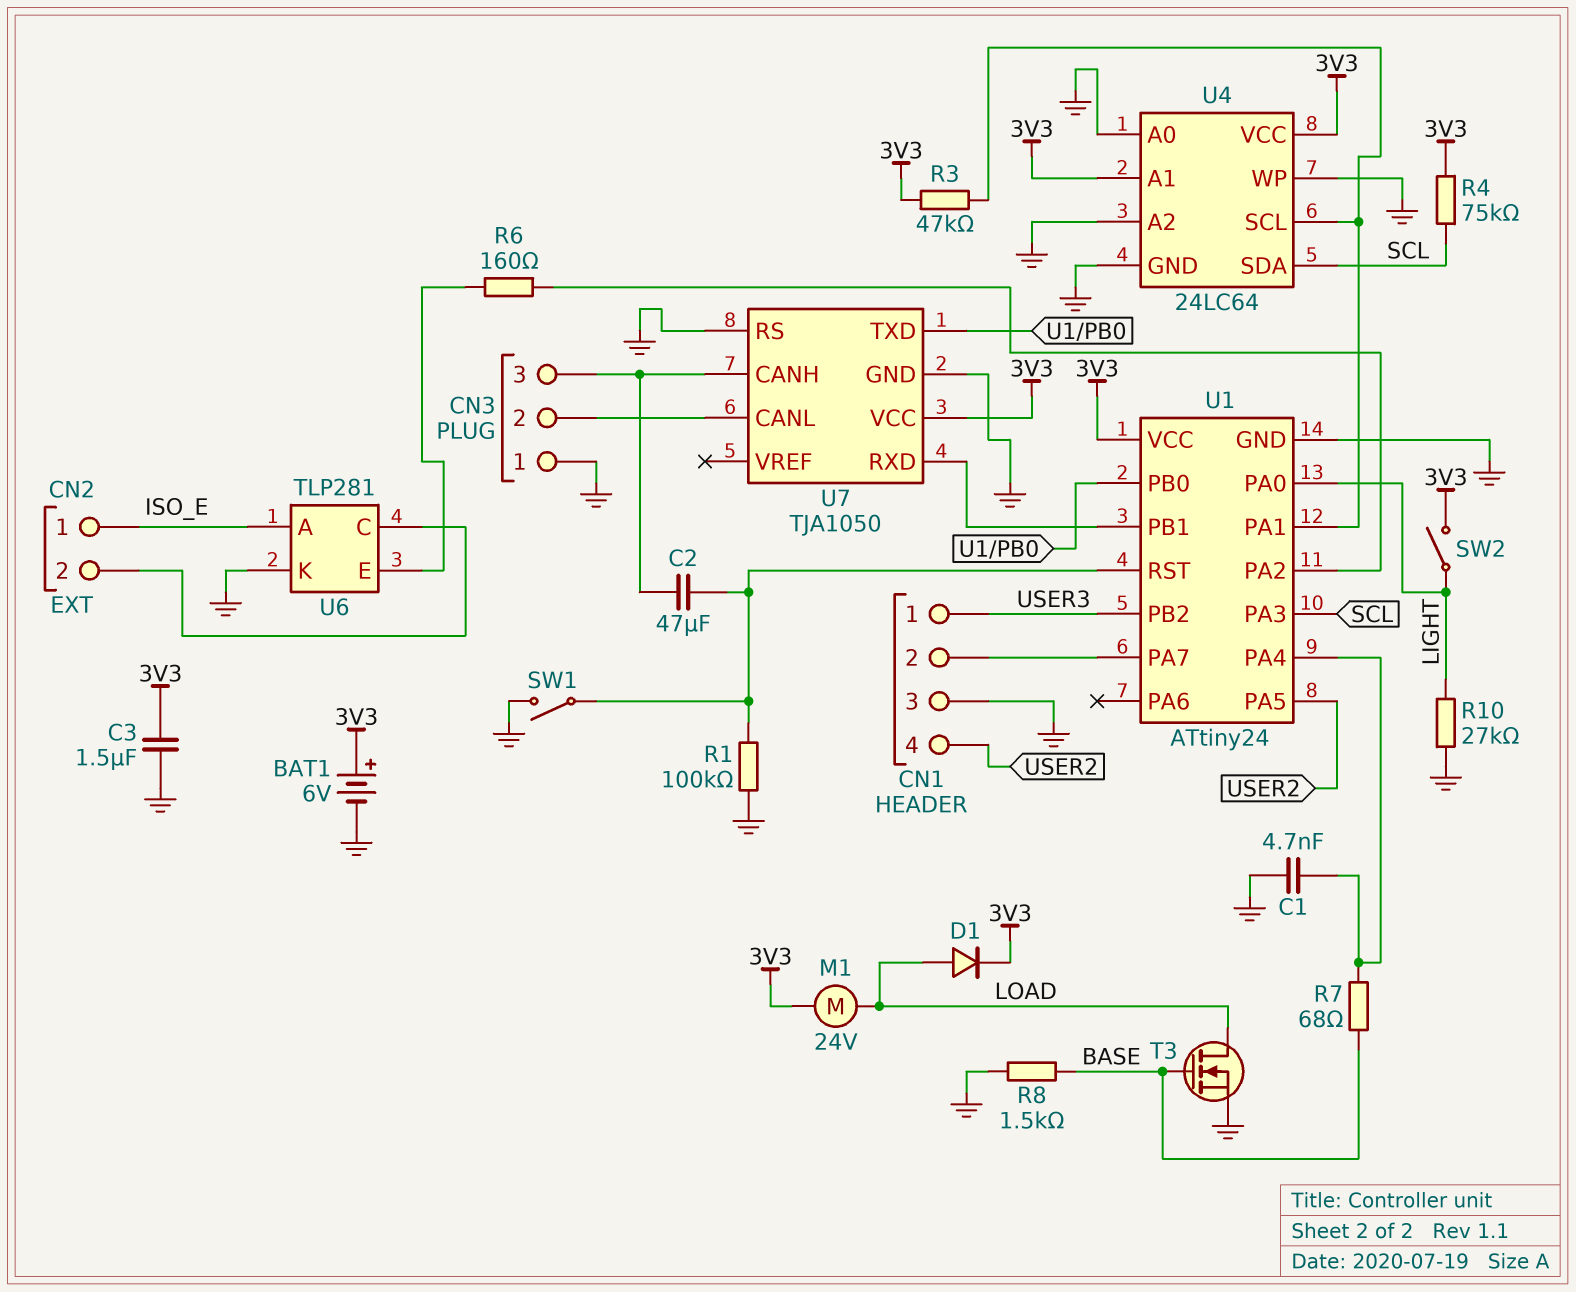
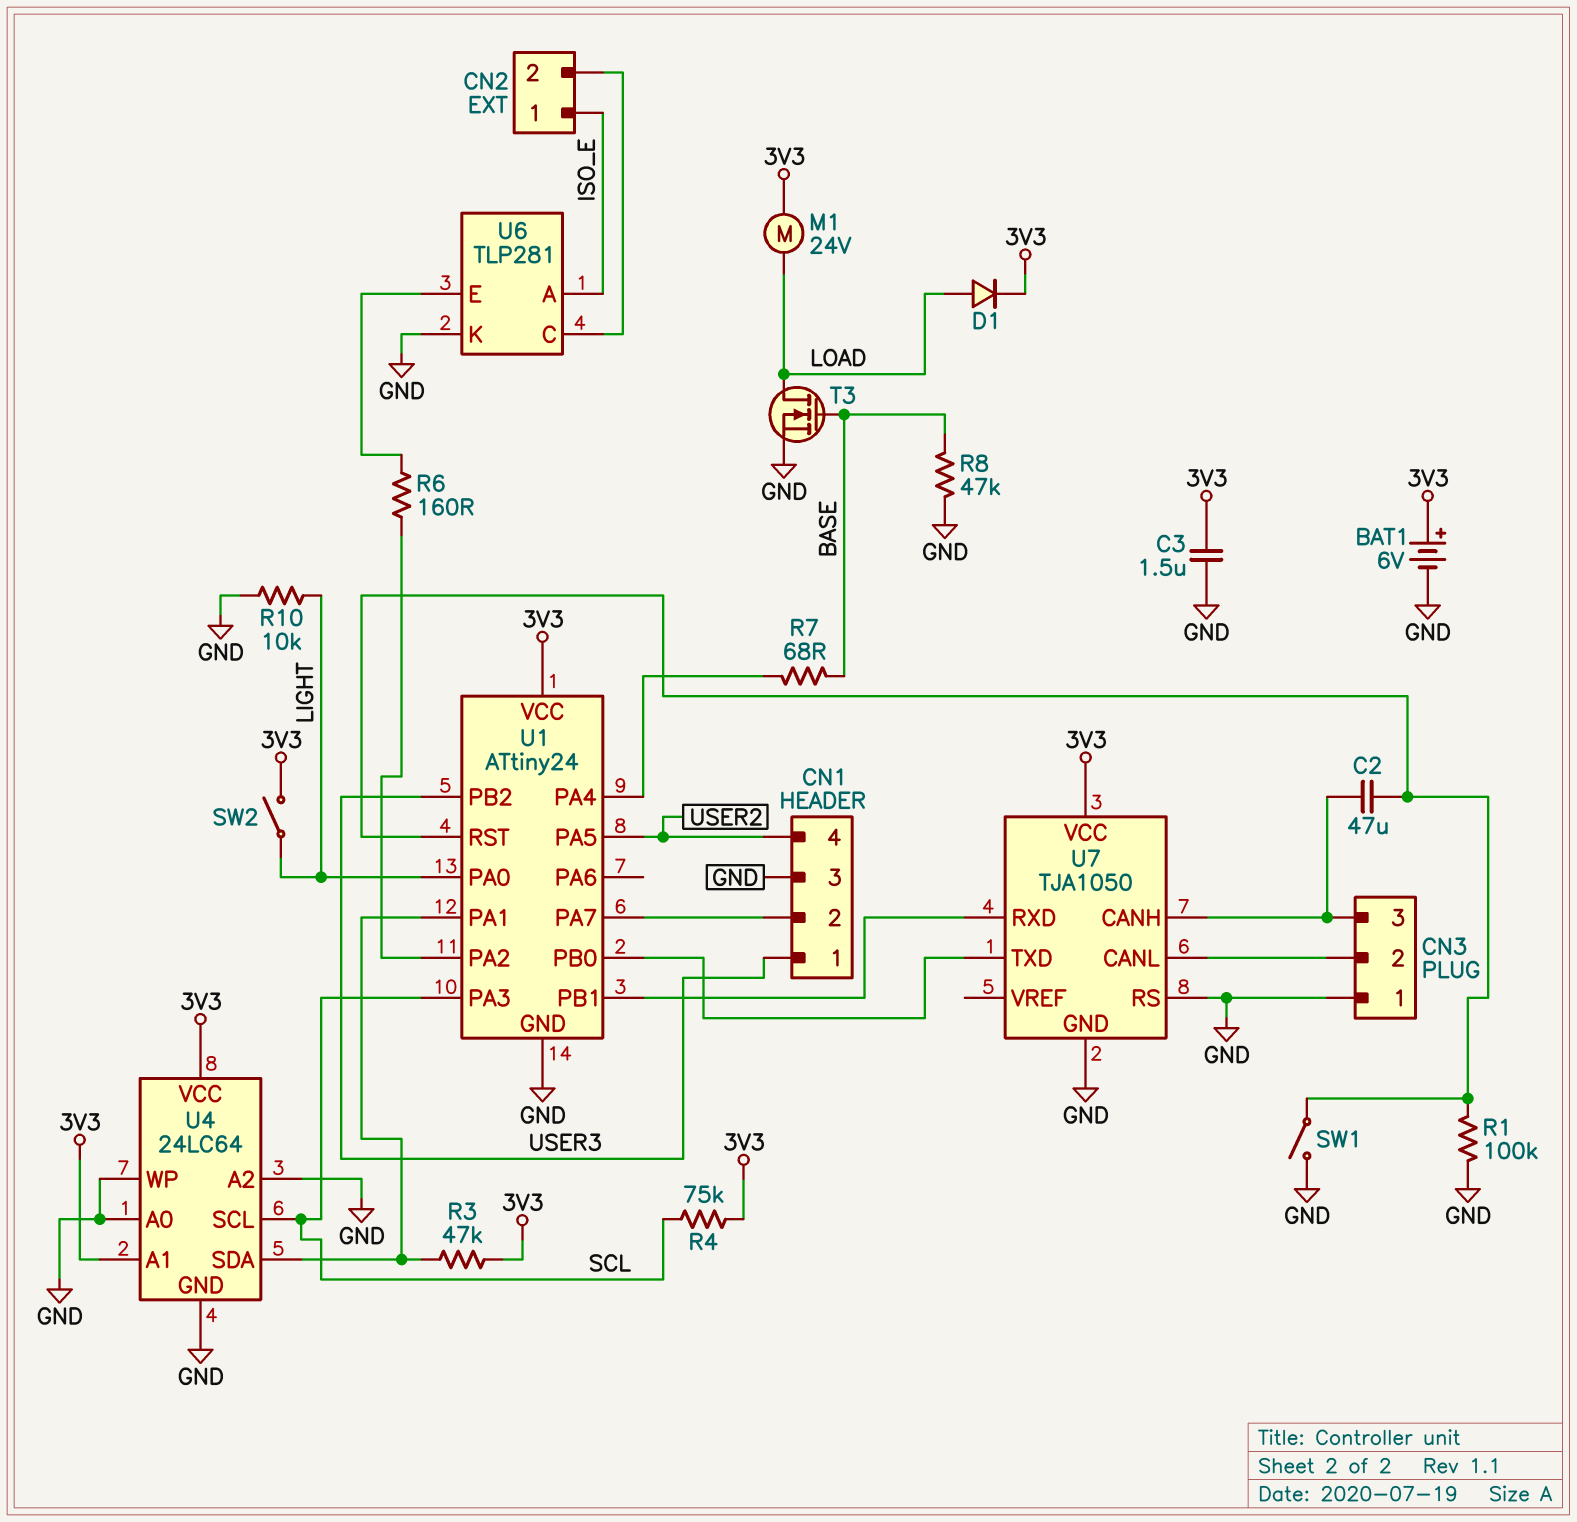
C1: 4.7nF (GND, U1/PA4) -> none
R8: 1.5k (BASE, GND) -> 47k (BASE, GND)
R10: 27k (GND, LIGHT) -> 10k (GND, LIGHT)
U4 pin SCL: U1/PA1 -> SCL
U4 pin SDA: SCL -> U1/PA1

